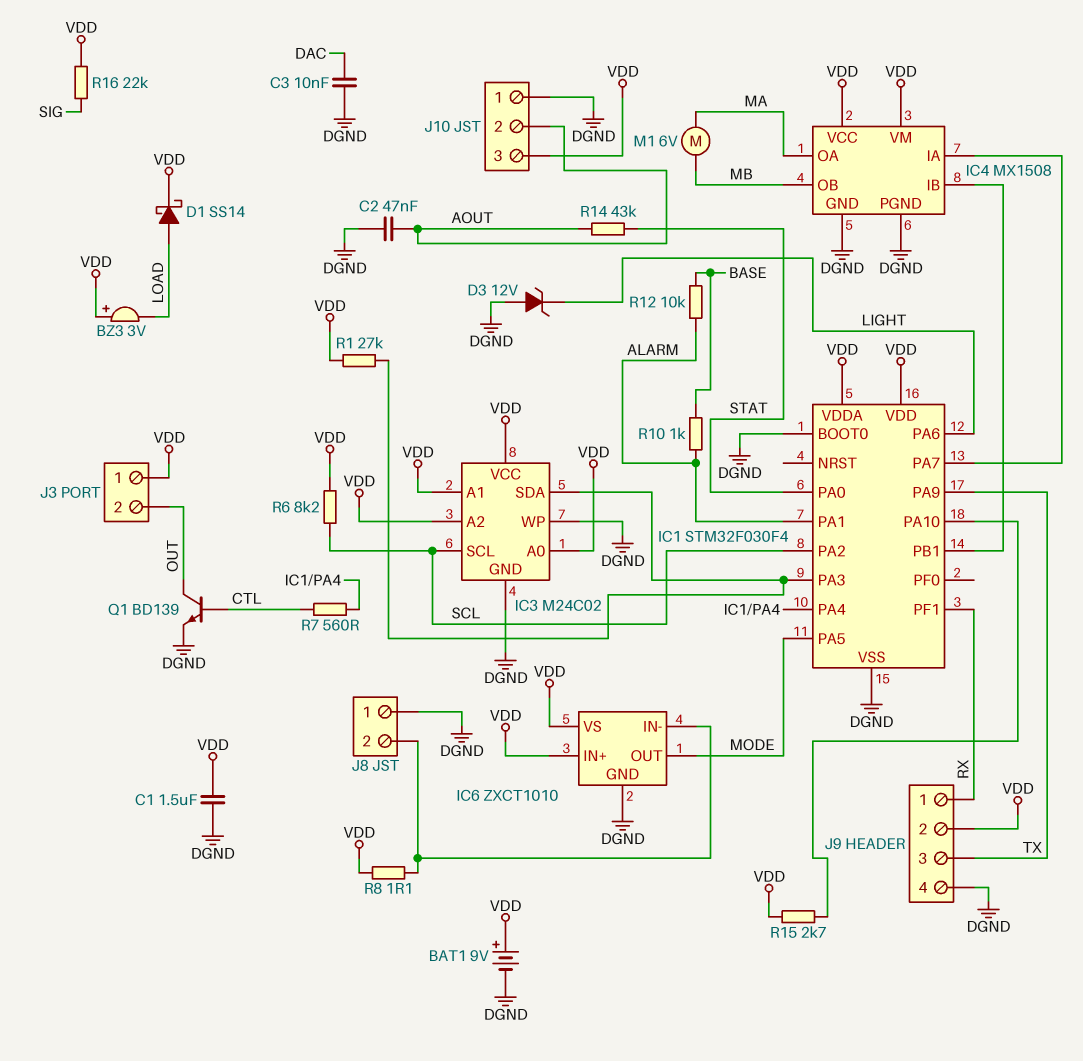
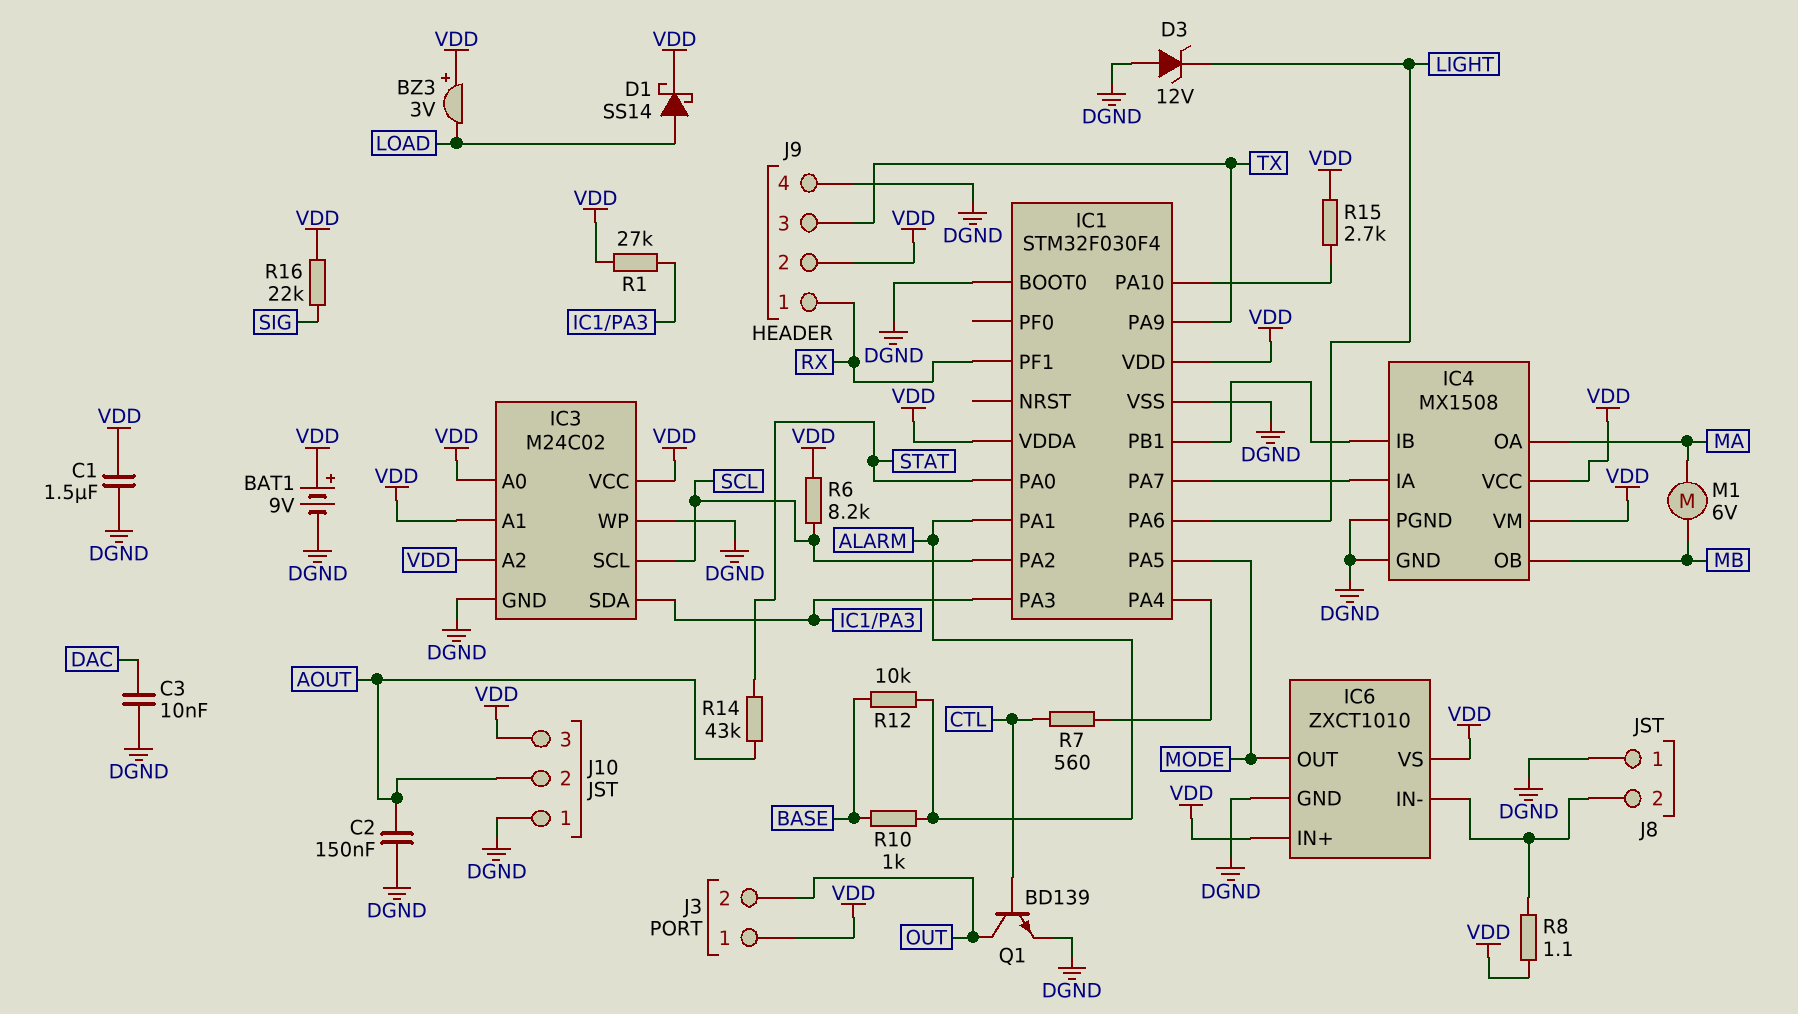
C2: 47nF (AOUT, DGND) -> 150nF (AOUT, DGND)

